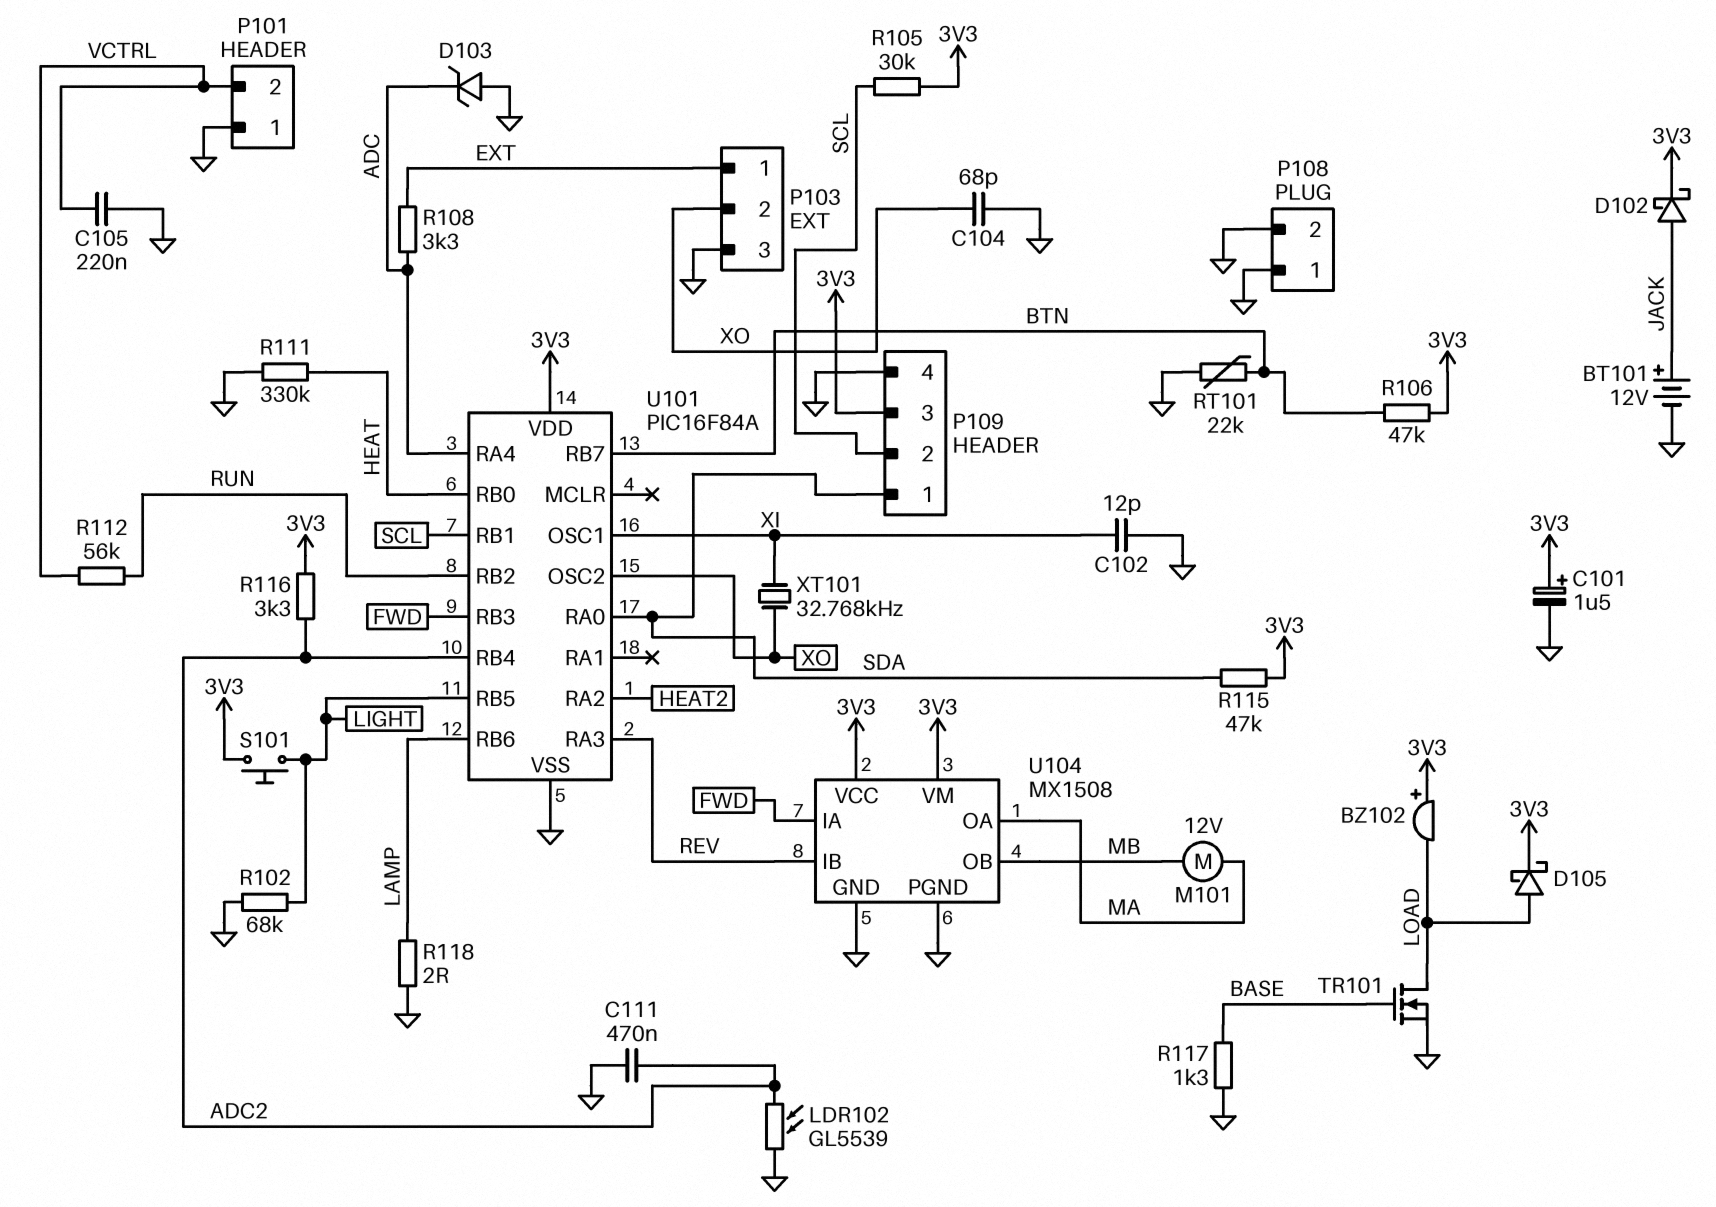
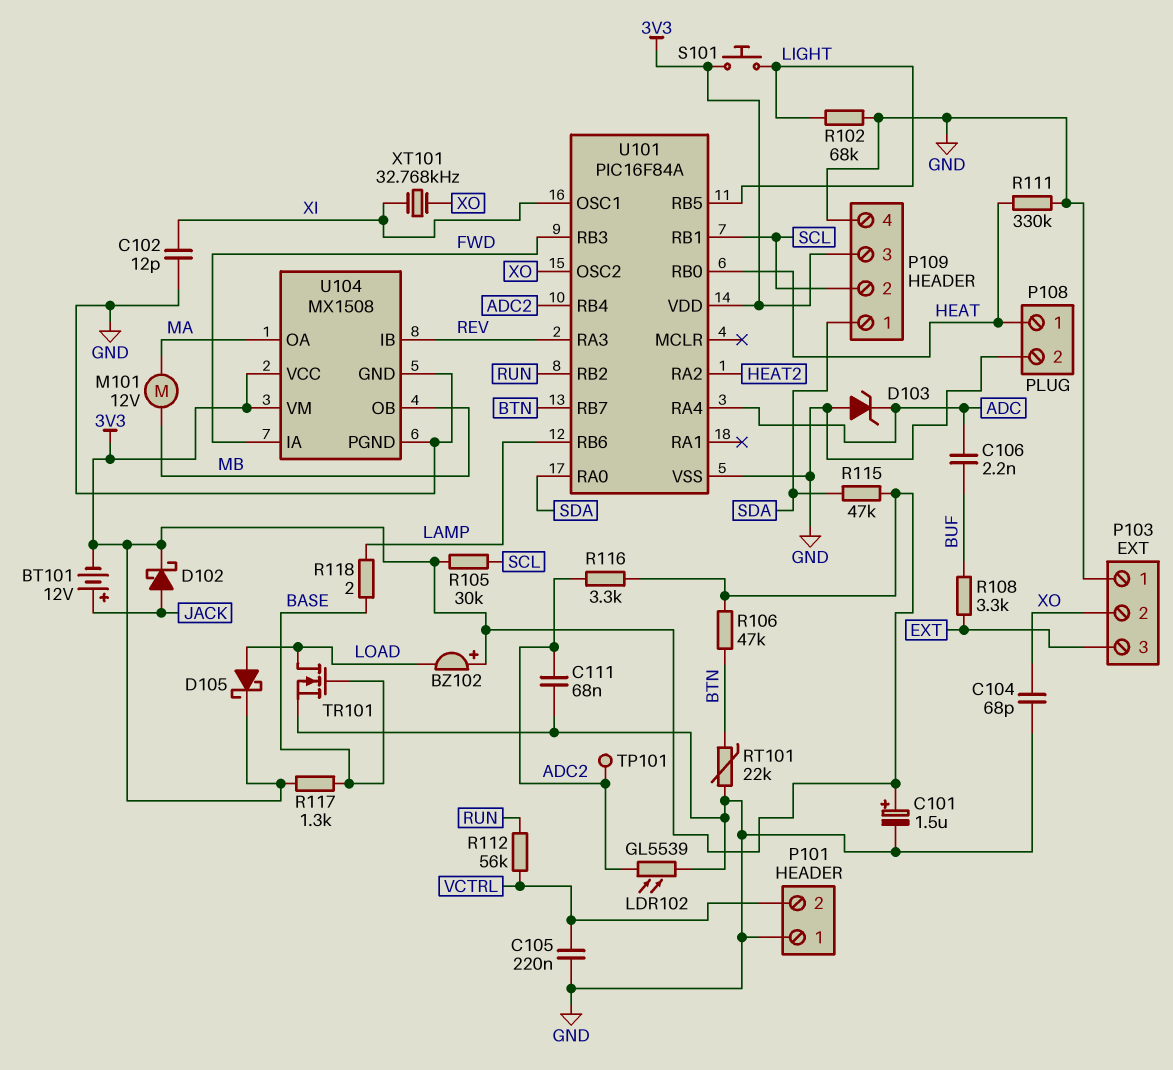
BT101: 12V (plus JACK, minus GND) -> 12V (plus JACK, minus 3V3)
C106: none -> 2.2nF (ADC, BUF)
C111: 470nF (ADC2, GND) -> 68nF (ADC2, GND)
P103 pin 1: EXT -> GND
P103 pin 3: GND -> EXT
P108 pin 1: GND -> HEAT
R108: 3.3k (ADC, EXT) -> 3.3k (BUF, EXT)
R117: 1.3k (BASE, GND) -> 1.3k (3V3, BASE)
R118: 2 (GND, LAMP) -> 2 (BASE, LAMP)
TP101: none -> test point (ADC2)

